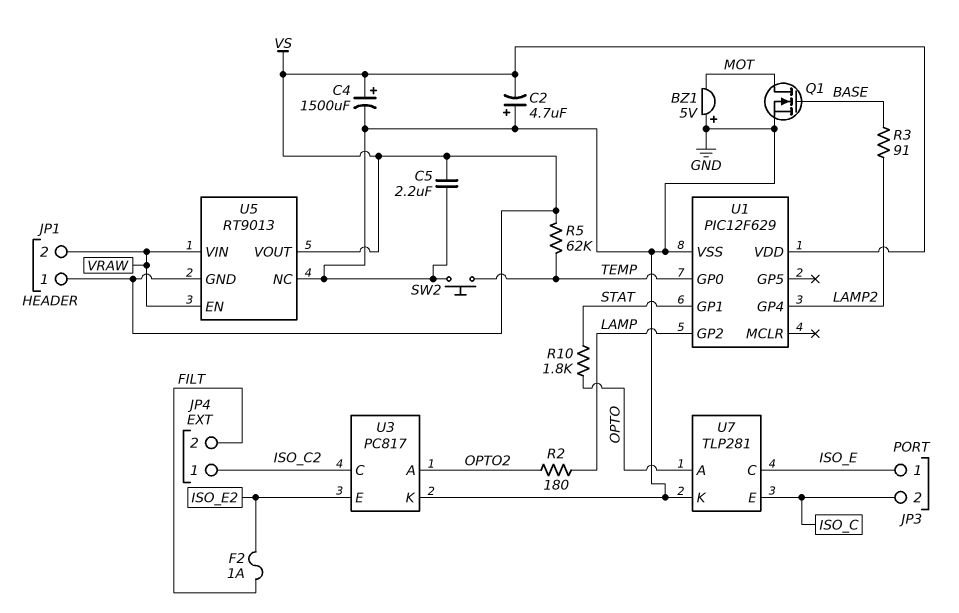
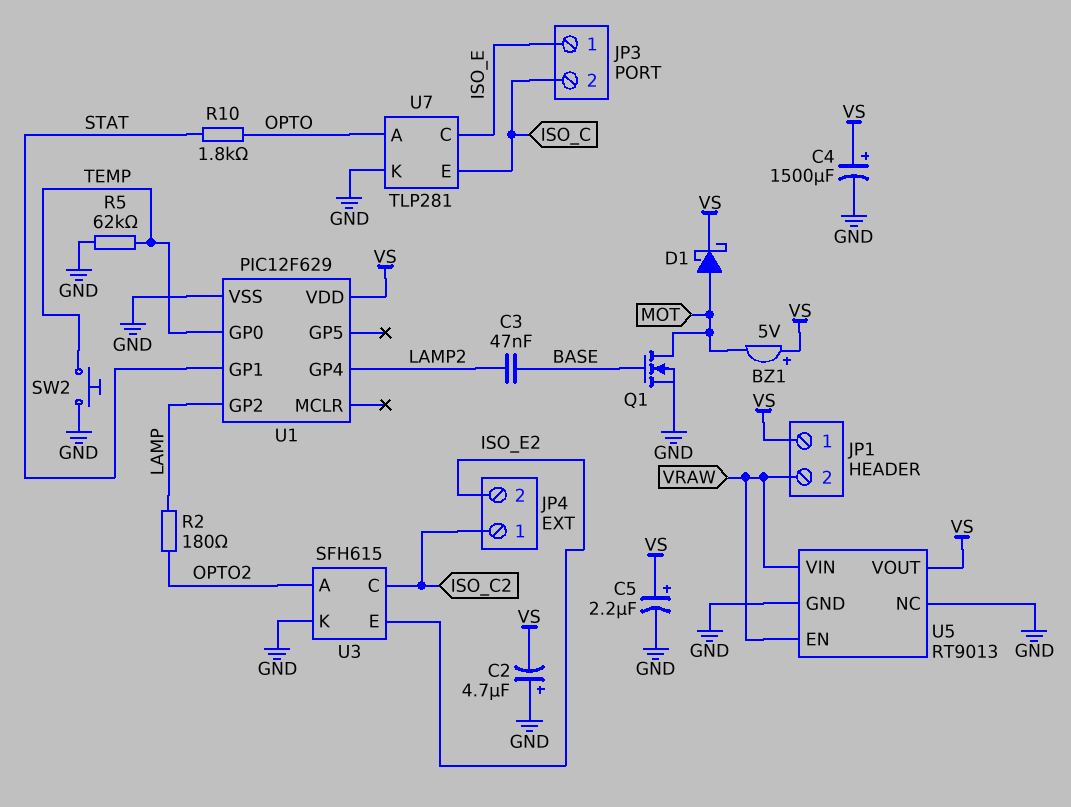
BZ1: buzzer 5V (plus GND, minus MOT) -> buzzer 5V (plus VS, minus MOT)
C3: none -> 47nF (BASE, LAMP2)
C5: 2.2uF (GND, VS) -> 2.2uF (plus VS, minus GND)
D1: none -> schottky (A MOT, K VS)
F2: 1A (FILT, ISO_E2) -> none
JP4 pin 2: FILT -> ISO_E2
R3: 91 (BASE, LAMP2) -> none
R5: 62k (TEMP, VS) -> 62k (GND, TEMP)
U3: PC817 -> SFH615
U5 pin GND: VS -> GND

